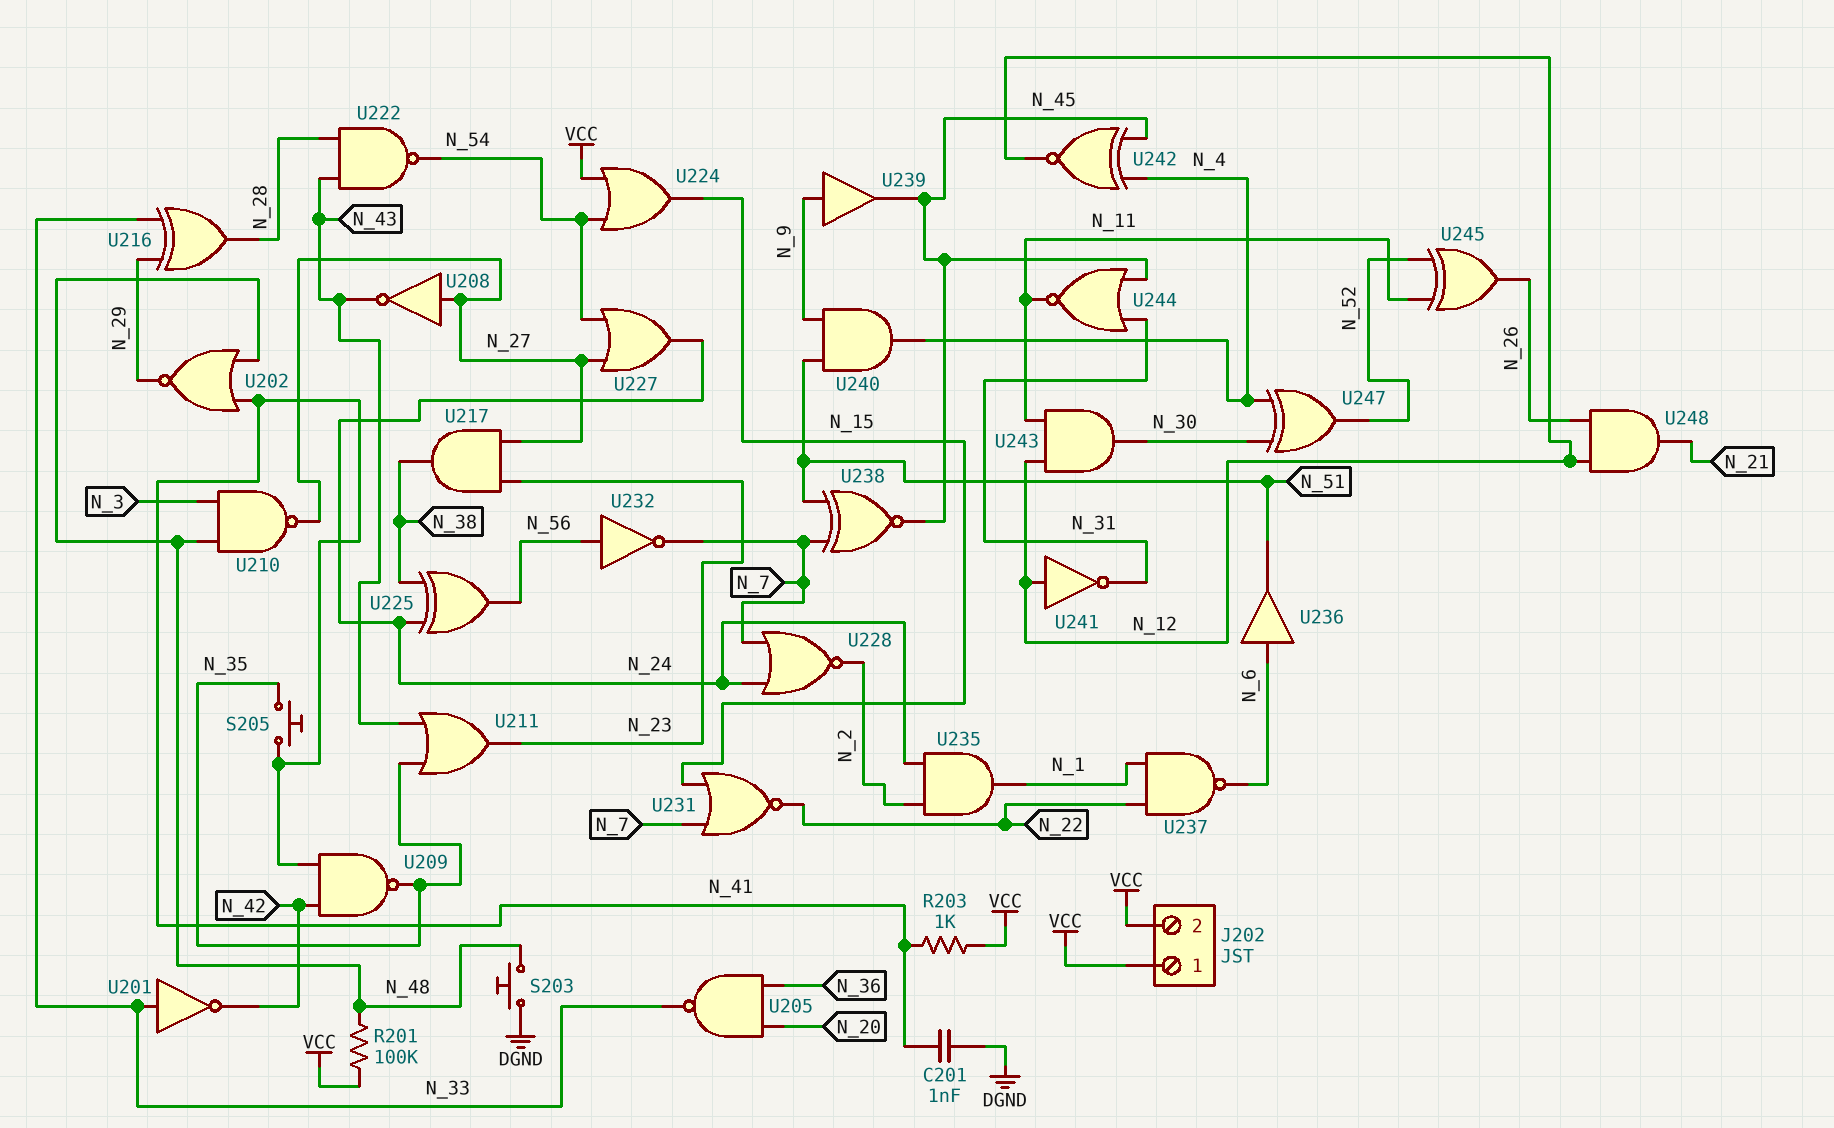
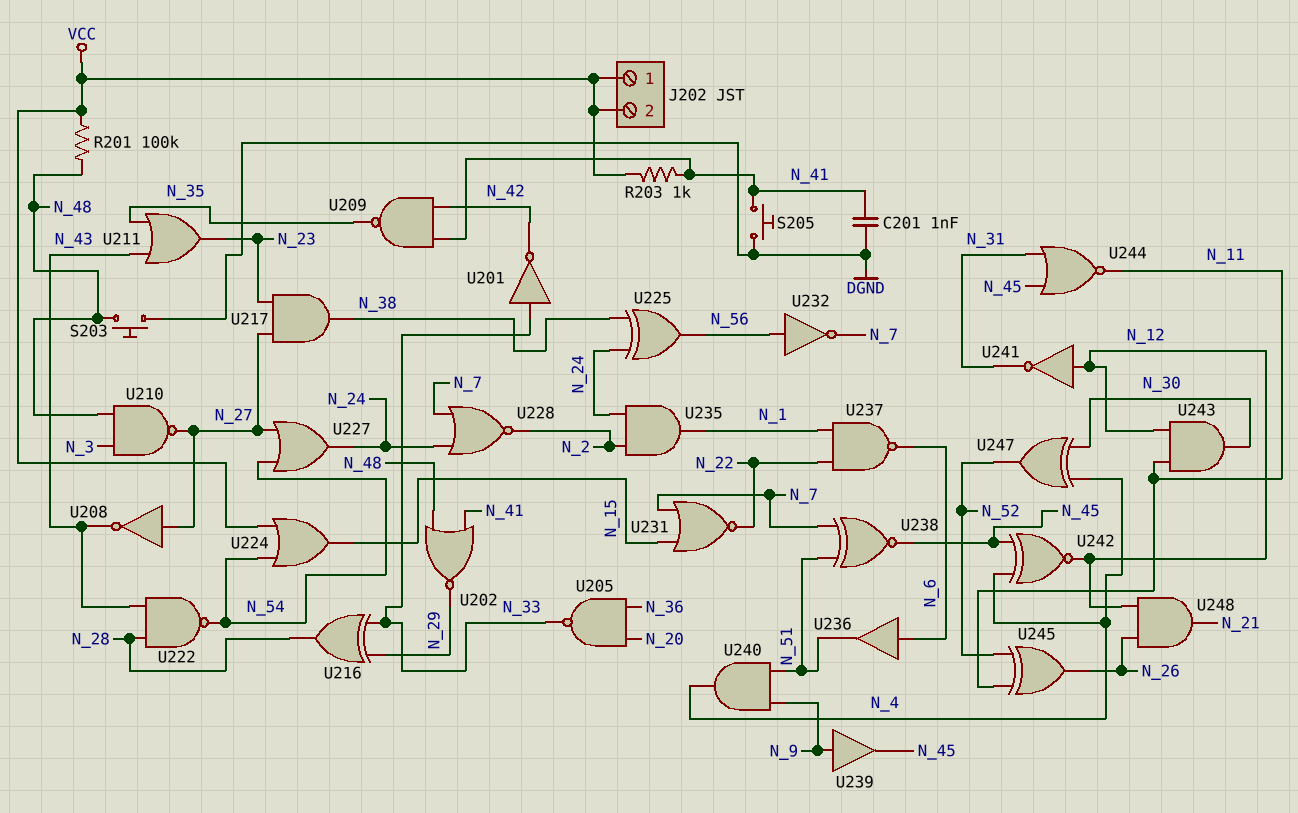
S205: button (N_35, N_41) -> button (DGND, N_41)

